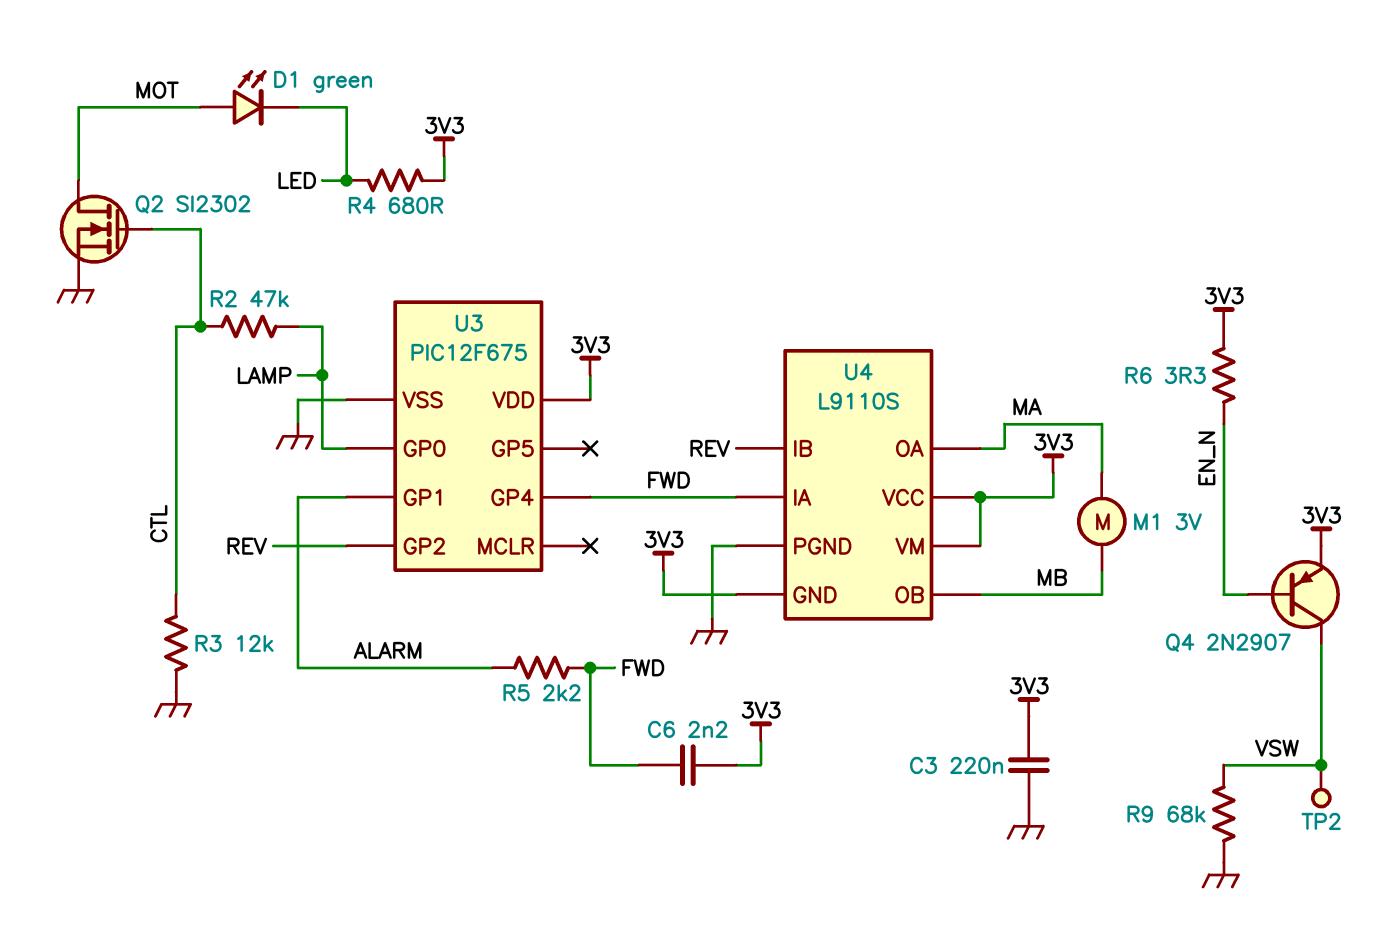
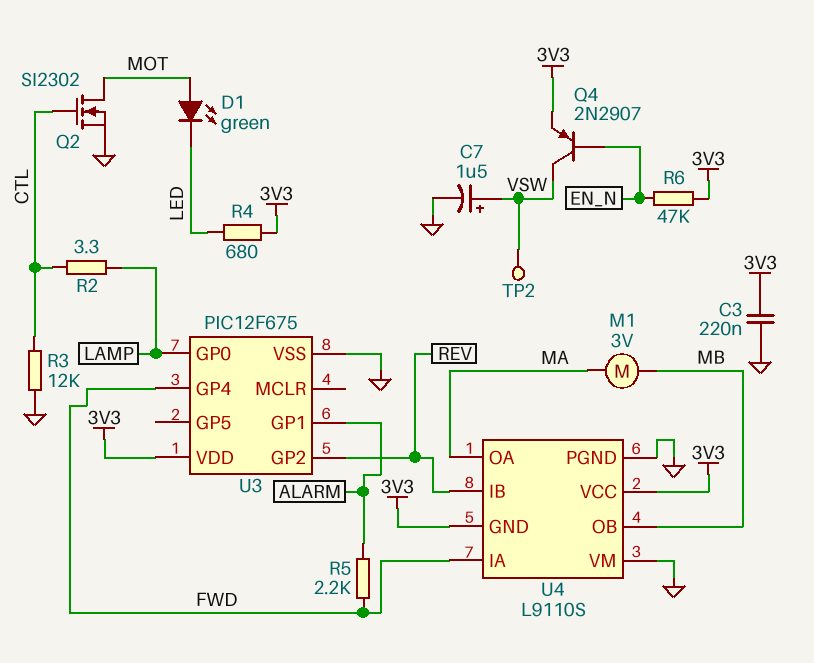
C6: 2.2nF (3V3, FWD) -> none
C7: none -> 1.5uF (plus VSW, minus GND)
R2: 47k (CTL, LAMP) -> 3.3 (CTL, LAMP)
R6: 3.3 (3V3, EN_N) -> 47k (3V3, EN_N)
R9: 68k (GND, VSW) -> none
U4 pin VM: 3V3 -> GND

